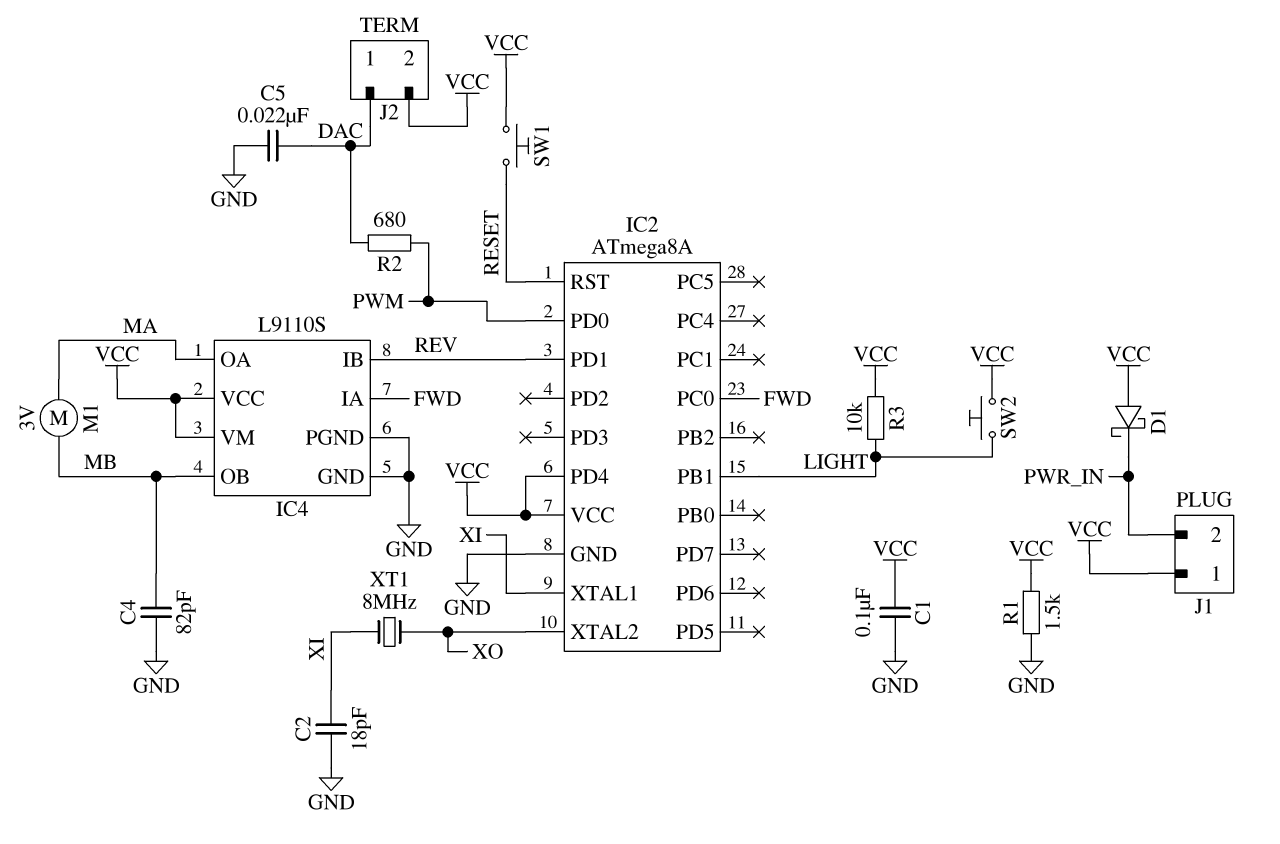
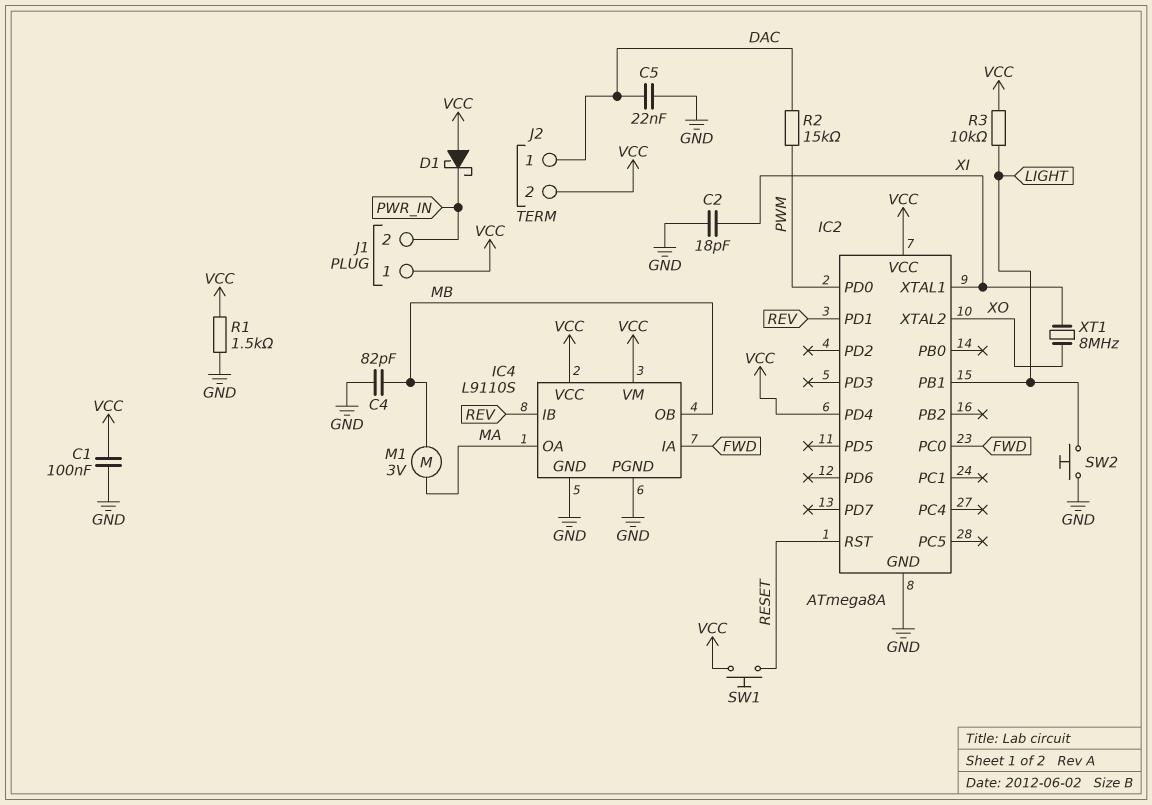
R2: 680 (DAC, PWM) -> 15k (DAC, PWM)
SW2: button (LIGHT, VCC) -> button (GND, LIGHT)

